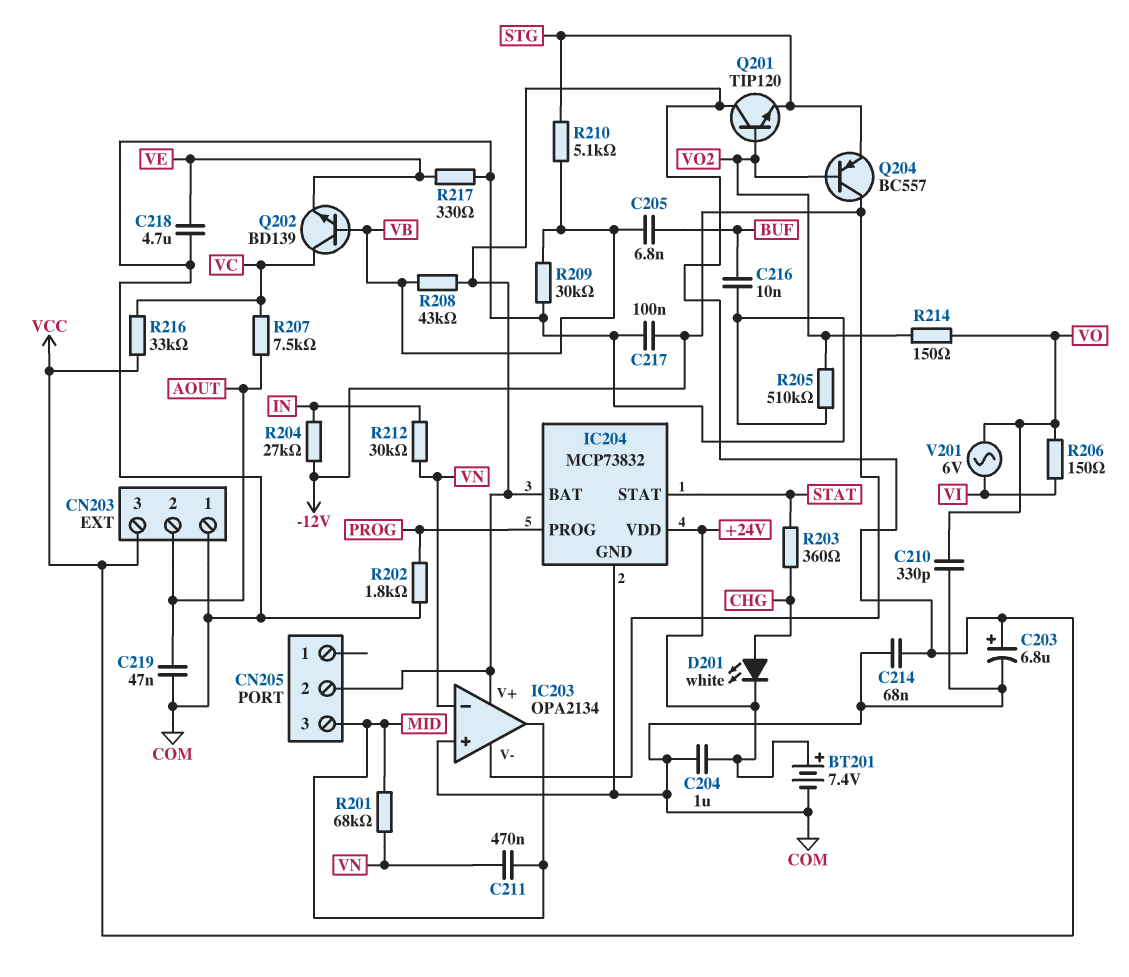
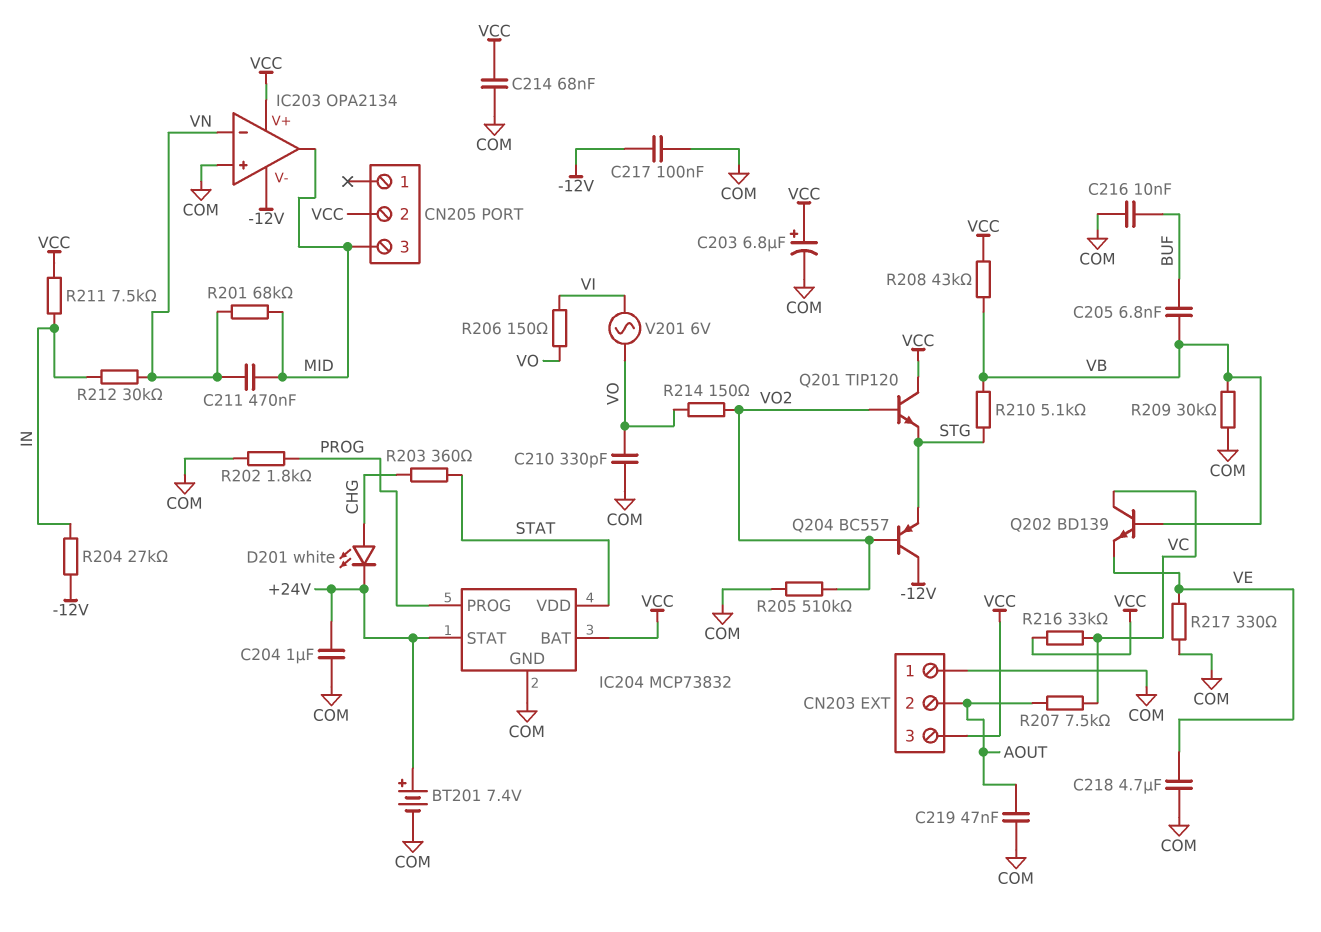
IC204 pin STAT: STAT -> +24V
IC204 pin VDD: +24V -> STAT
R211: none -> 7.5k (IN, VCC)

